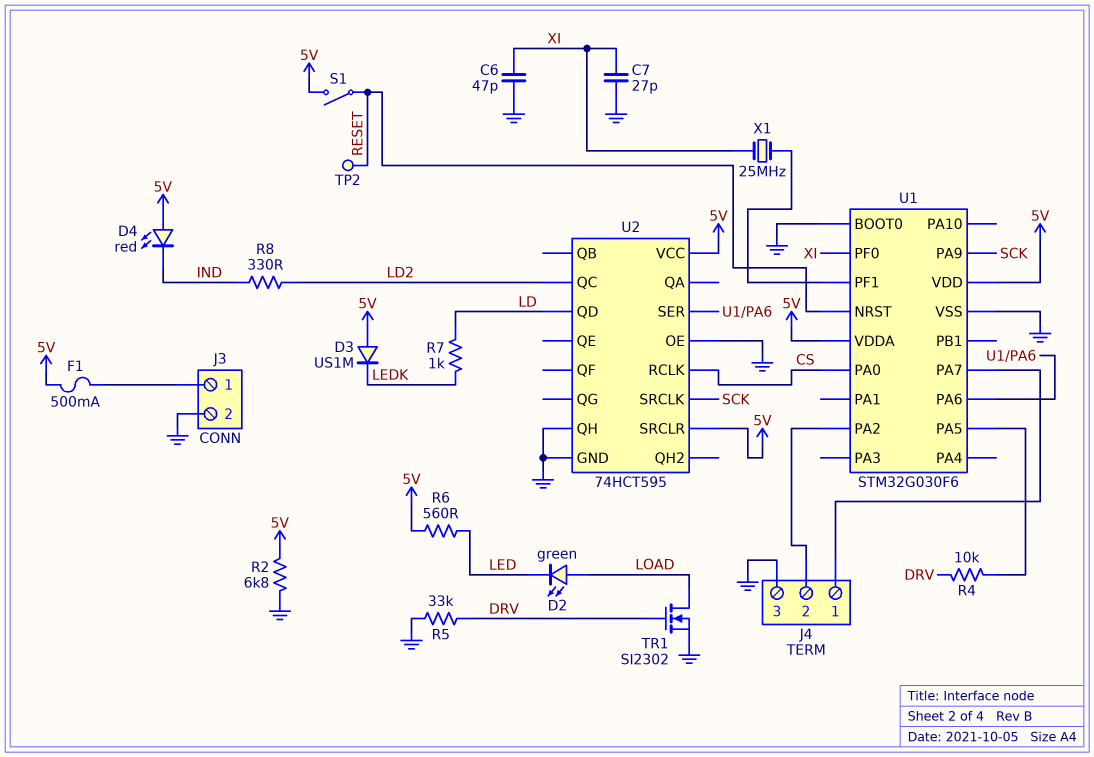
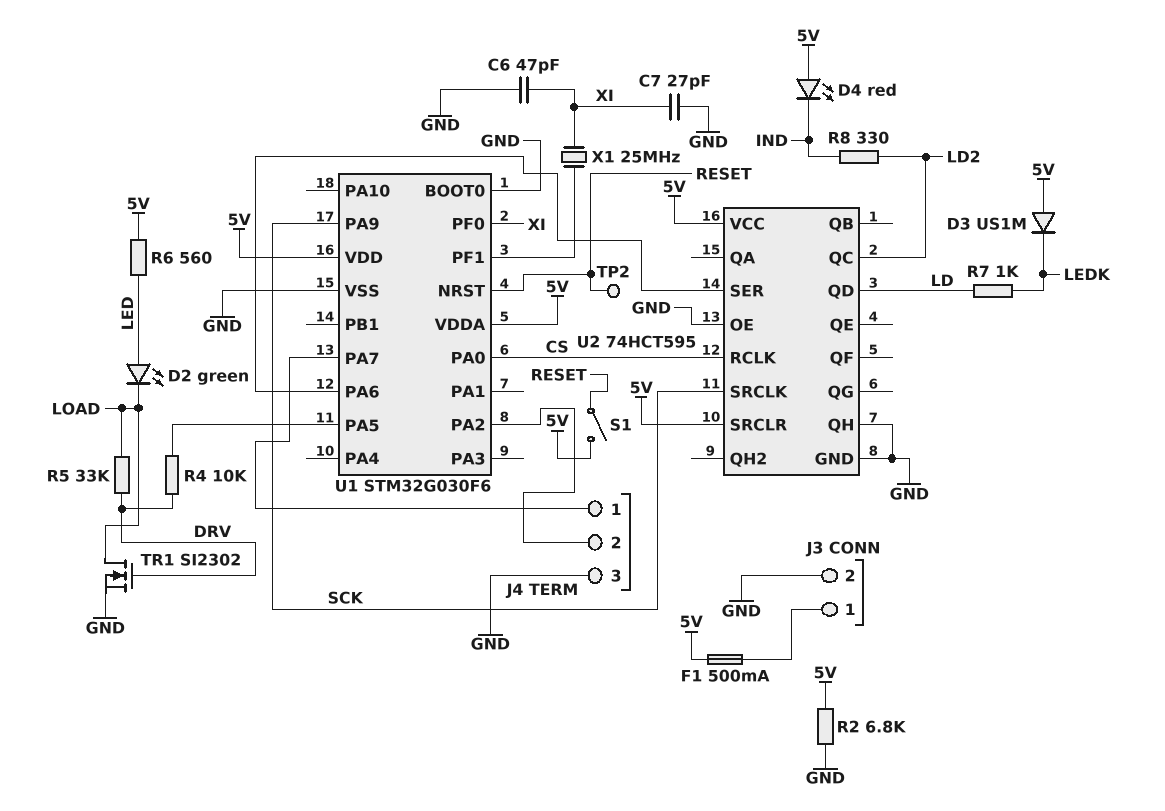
D2: LED green (A LOAD, K LED) -> LED green (A LED, K LOAD)
R5: 33k (DRV, GND) -> 33k (DRV, LOAD)

